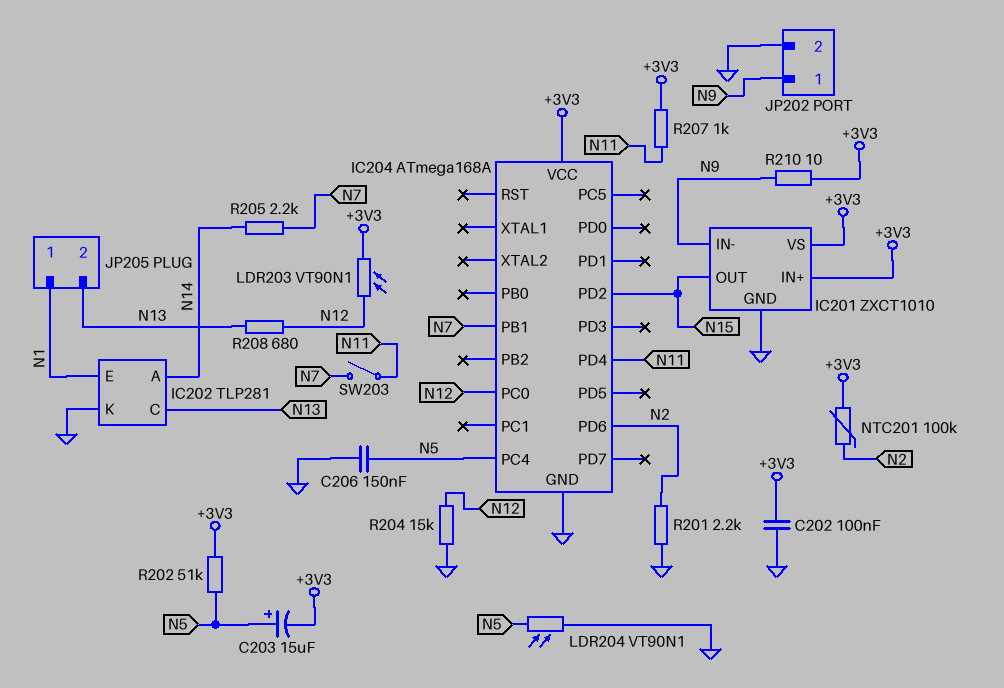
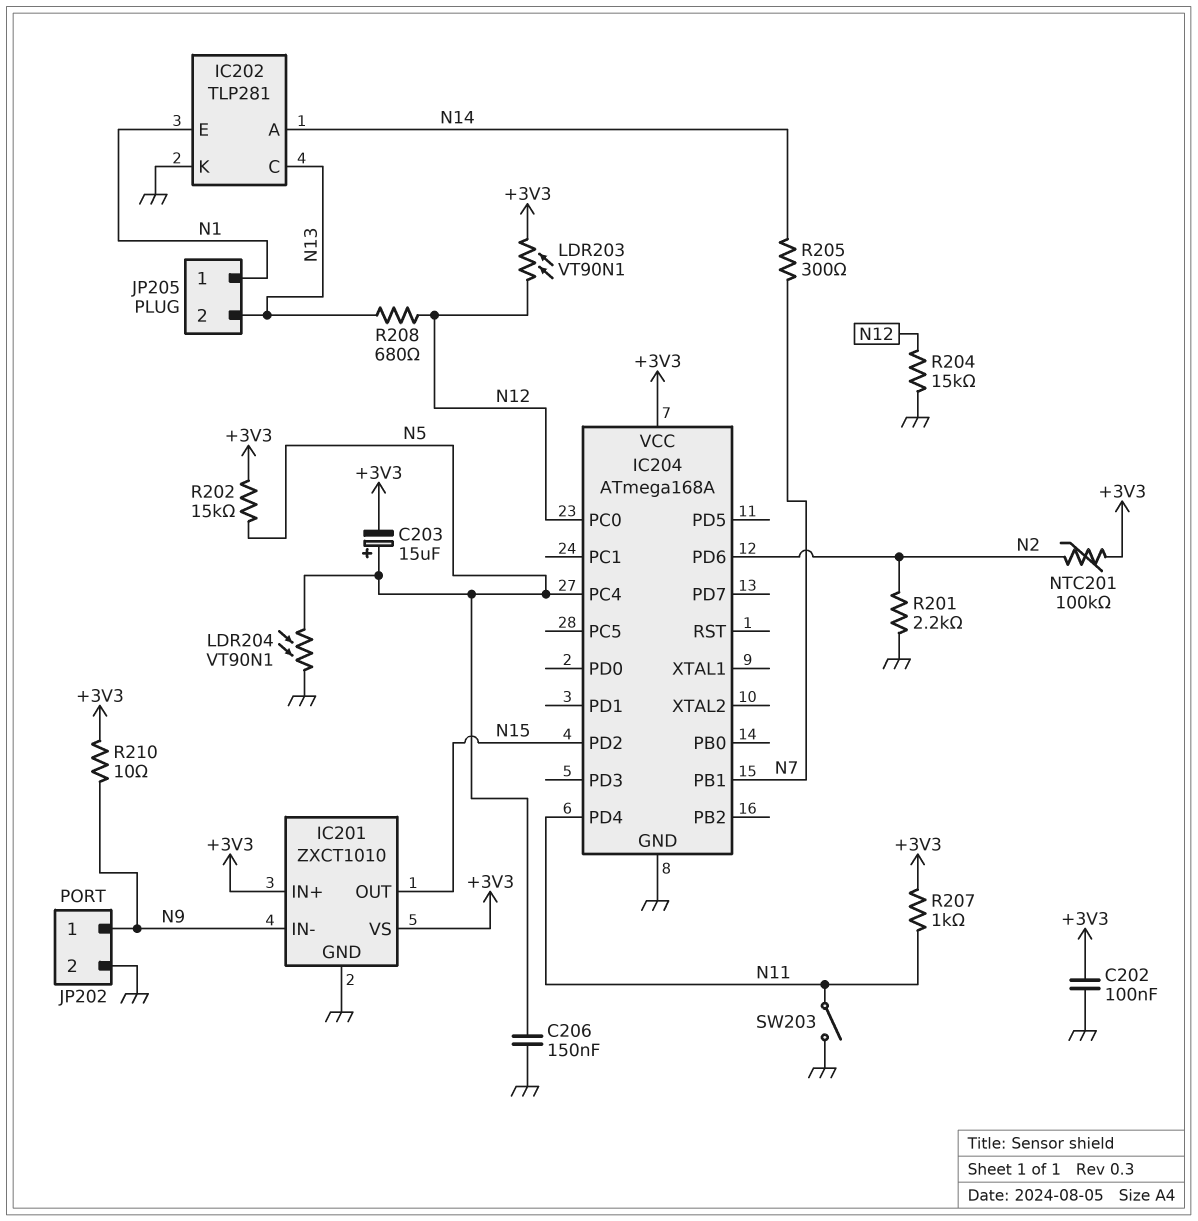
R202: 51k (+3V3, N5) -> 15k (+3V3, N5)
R205: 2.2k (N7, N14) -> 300 (N7, N14)
SW203: switch (N7, N11) -> switch (GND, N11)

